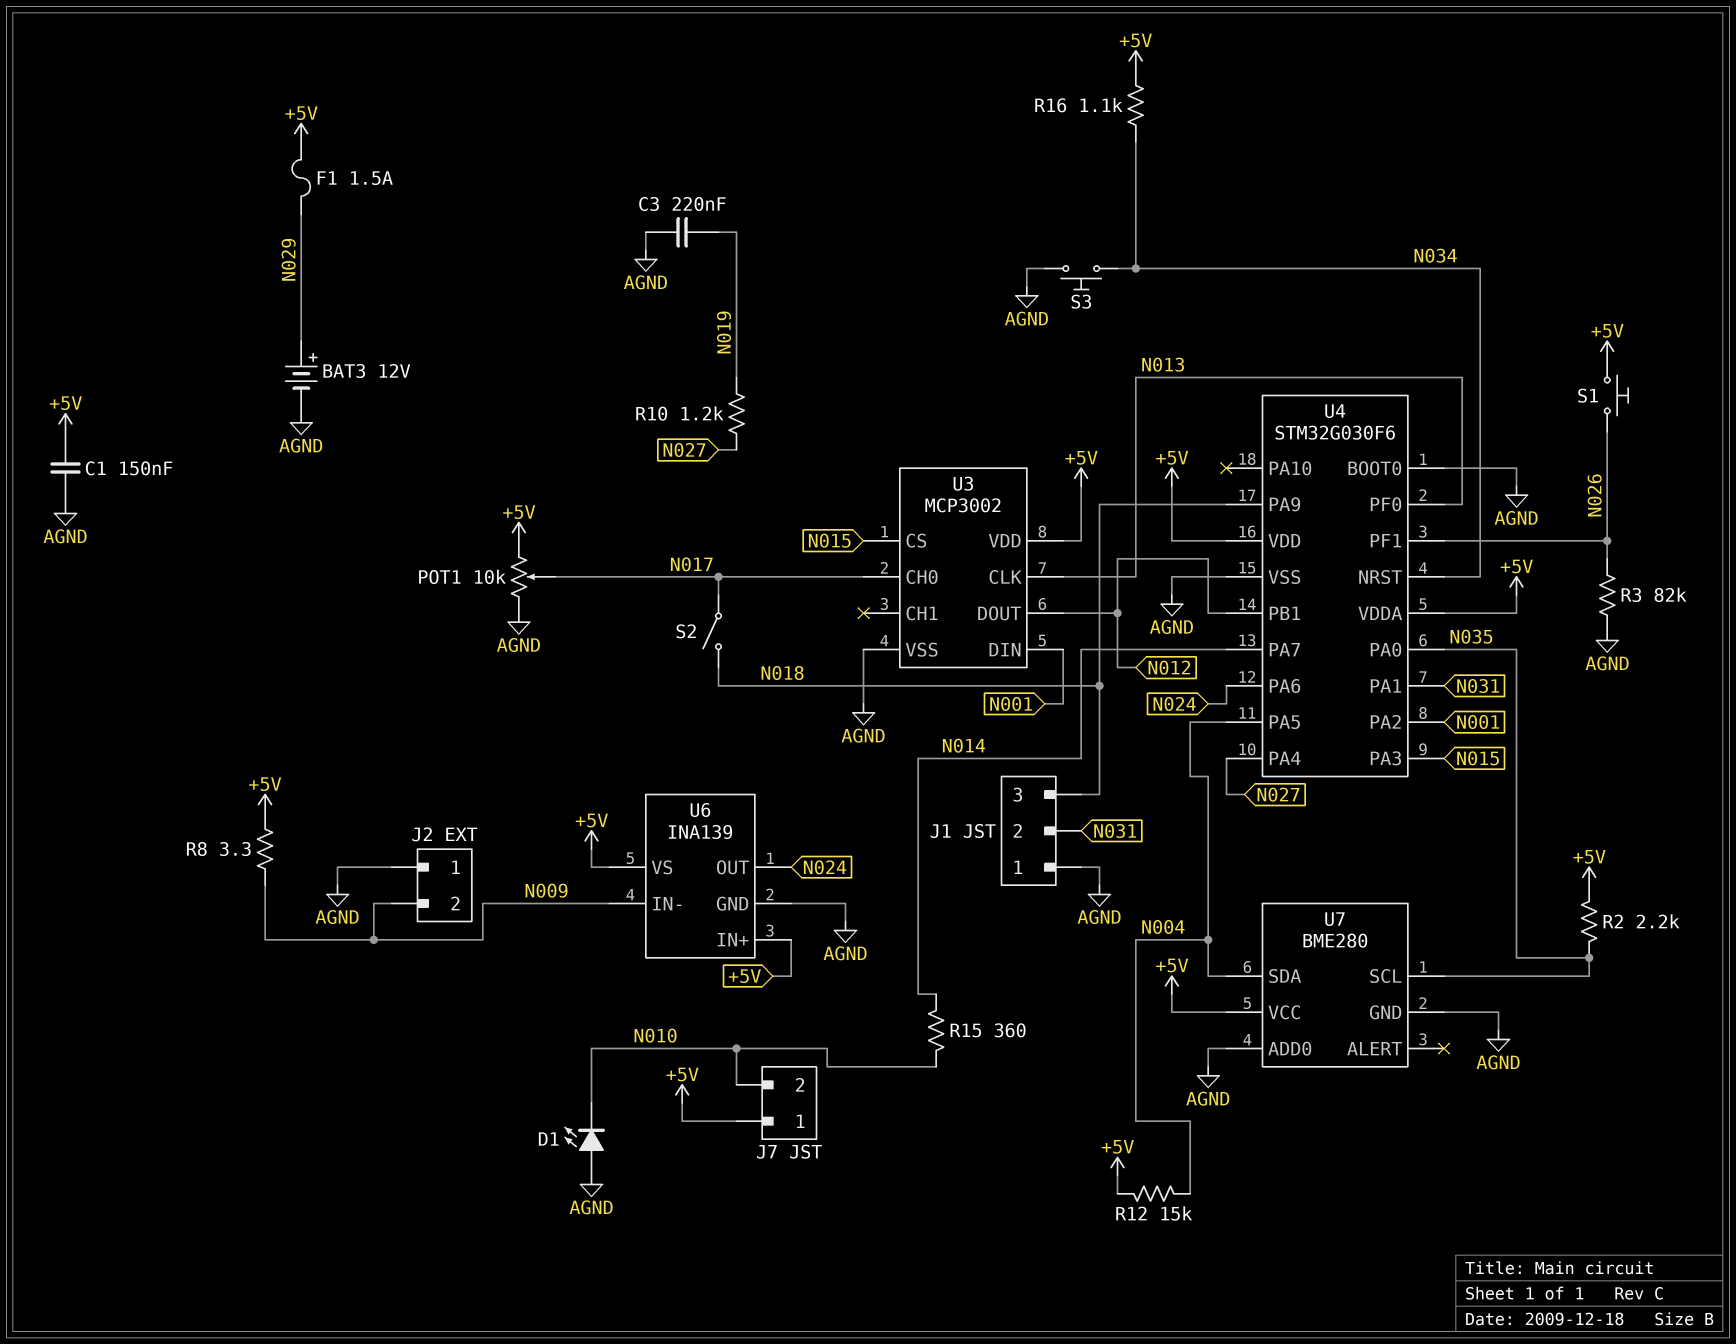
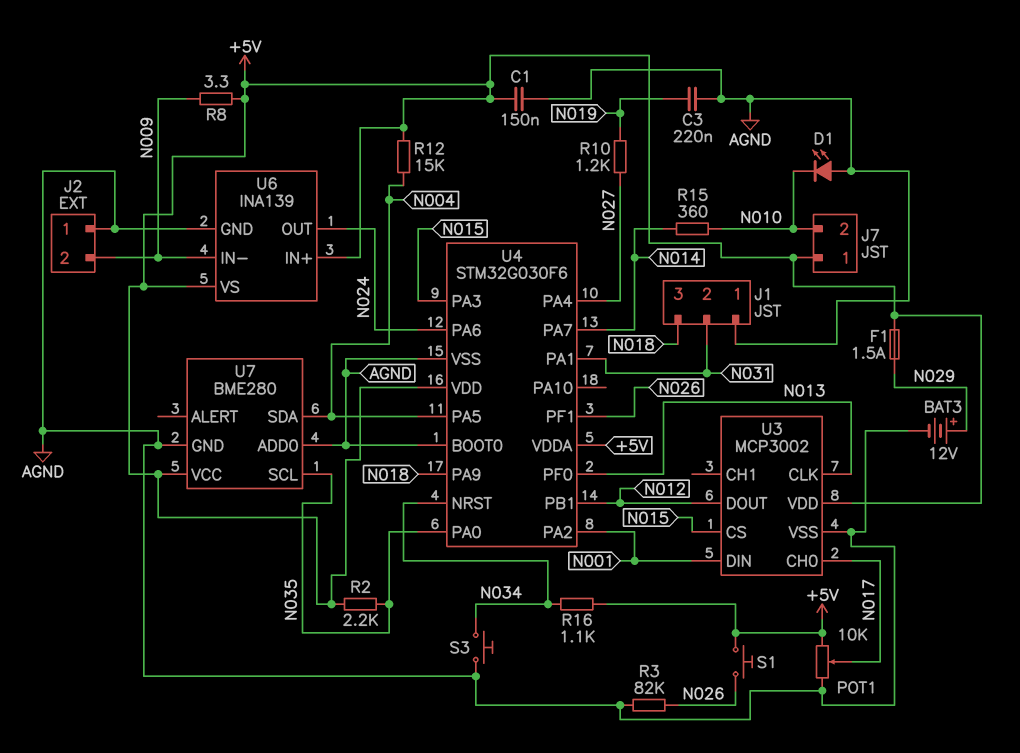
S2: switch (N017, N018) -> none

